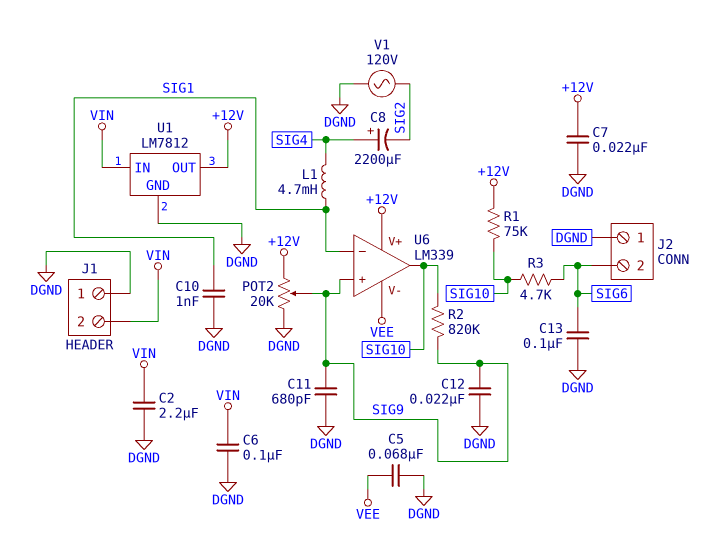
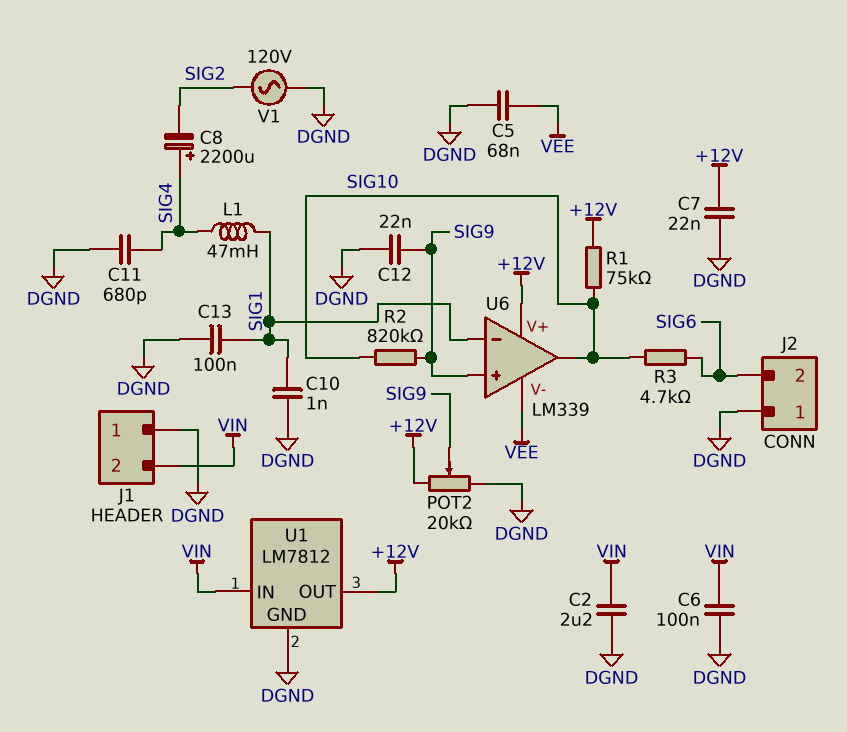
C11: 680pF (DGND, SIG9) -> 680pF (DGND, SIG4)
C13: 100nF (DGND, SIG6) -> 100nF (DGND, SIG1)
L1: 4.7mH (SIG1, SIG4) -> 47mH (SIG1, SIG4)

